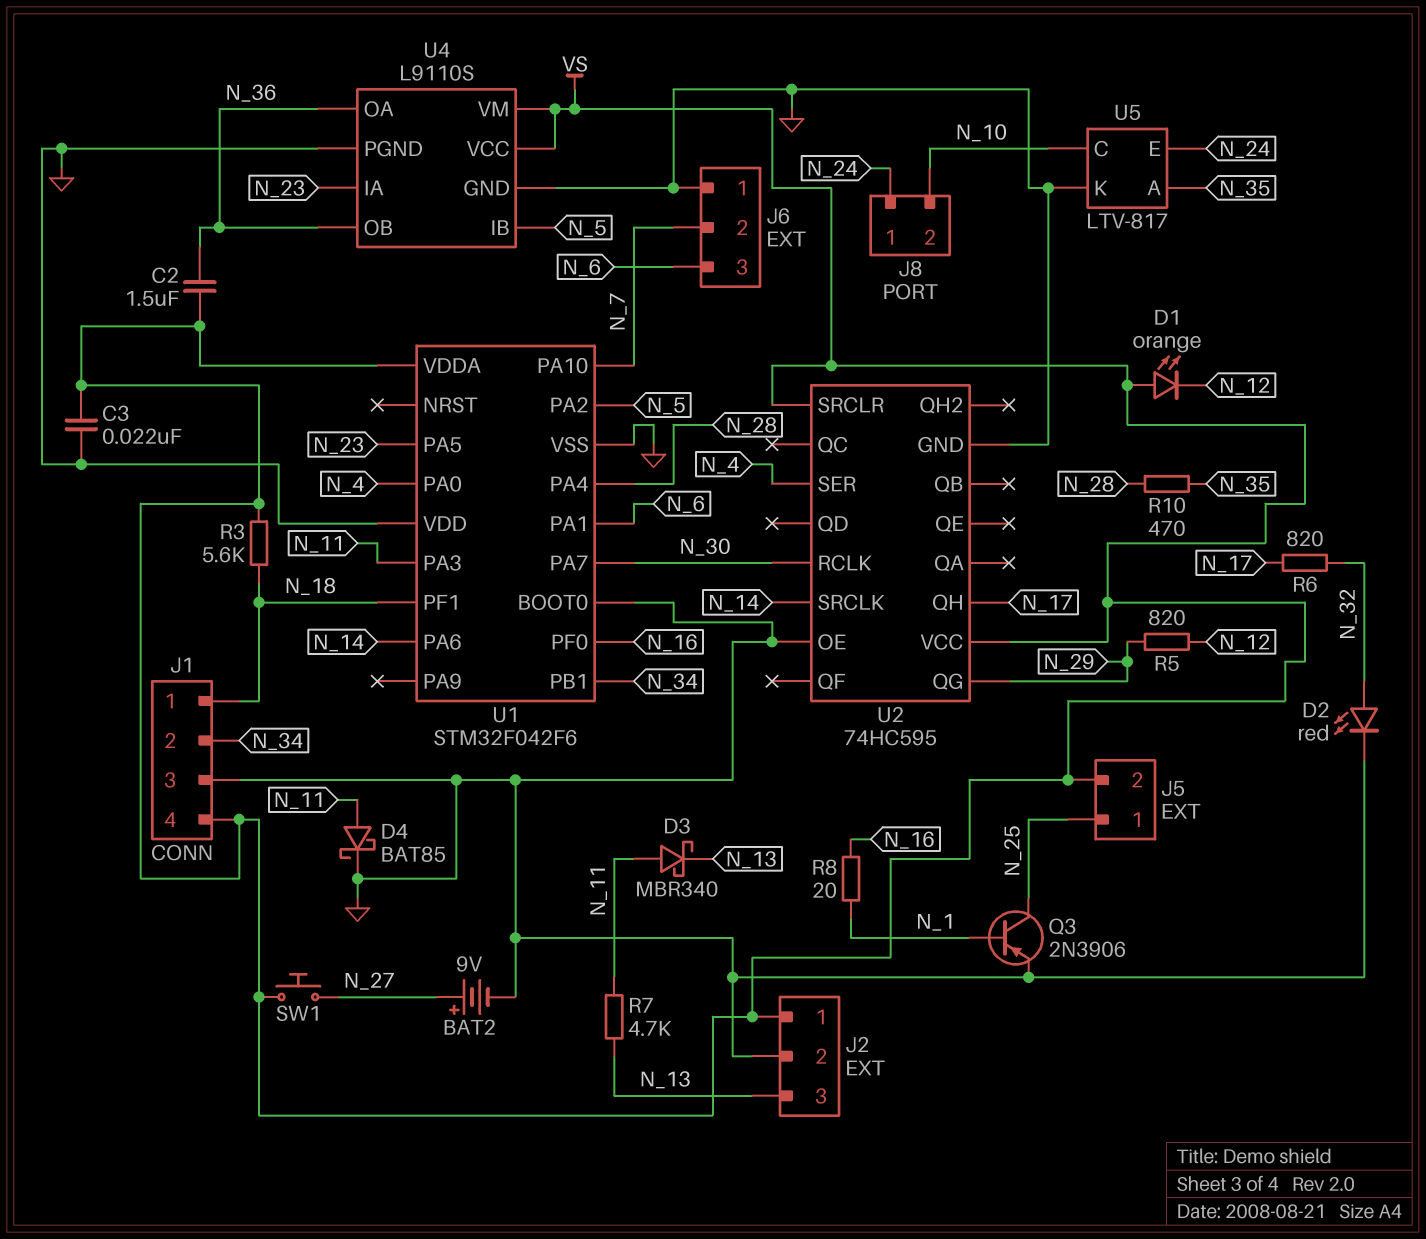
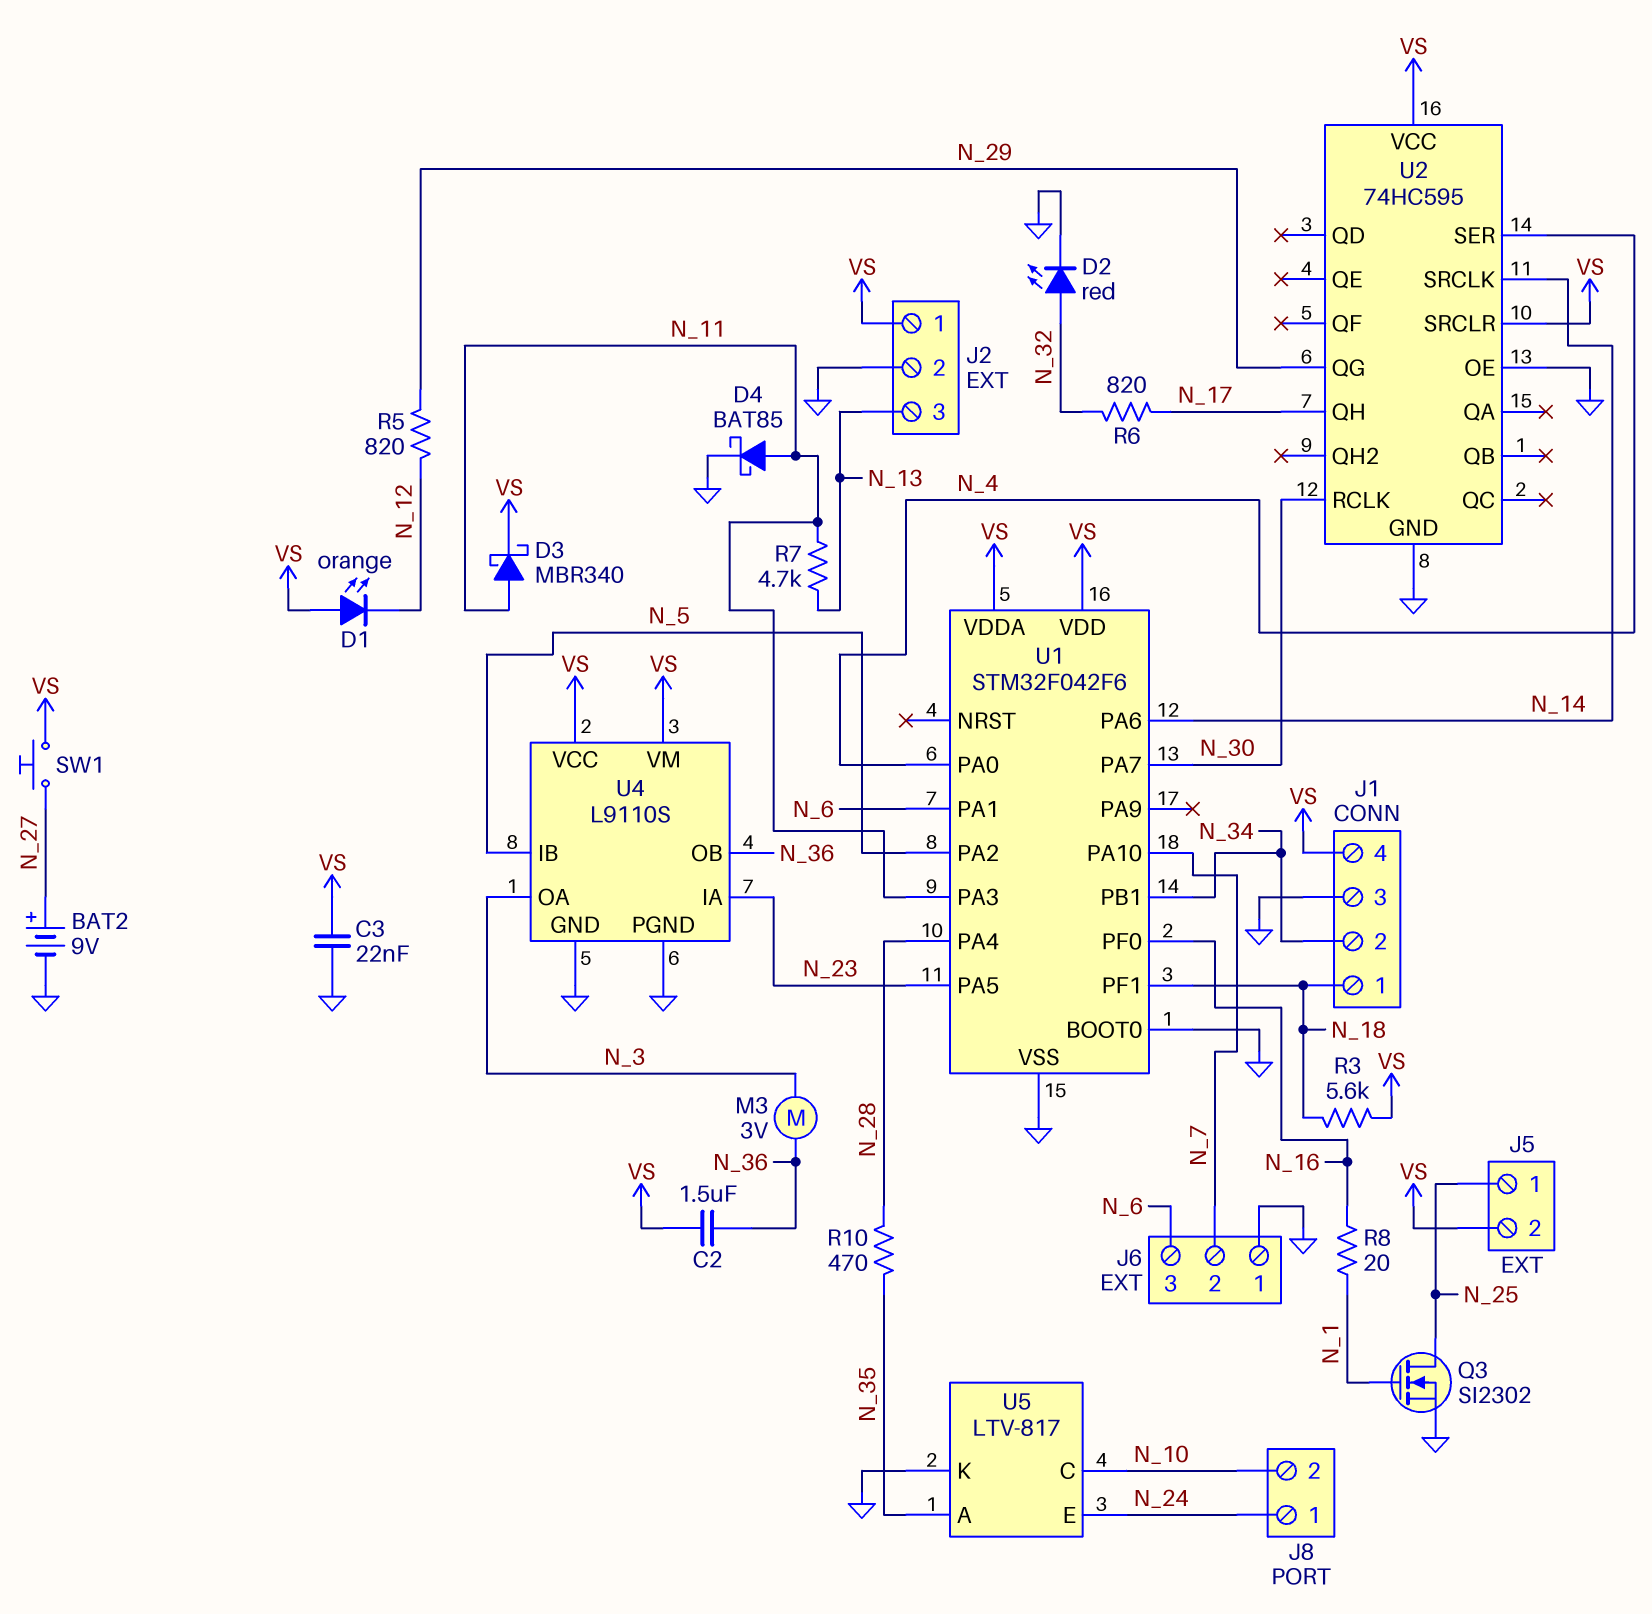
D3: schottky MBR340 (A N_11, K N_13) -> schottky MBR340 (A N_11, K VS)
M3: none -> motor 3V (N_3, N_36)
Q3: PNP 2N3906 (B N_1, C N_25, E GND) -> NMOS SI2302 (G N_1, D N_25, S GND)
U1 pin VDD: GND -> VS
U4 pin OA: N_36 -> N_3

